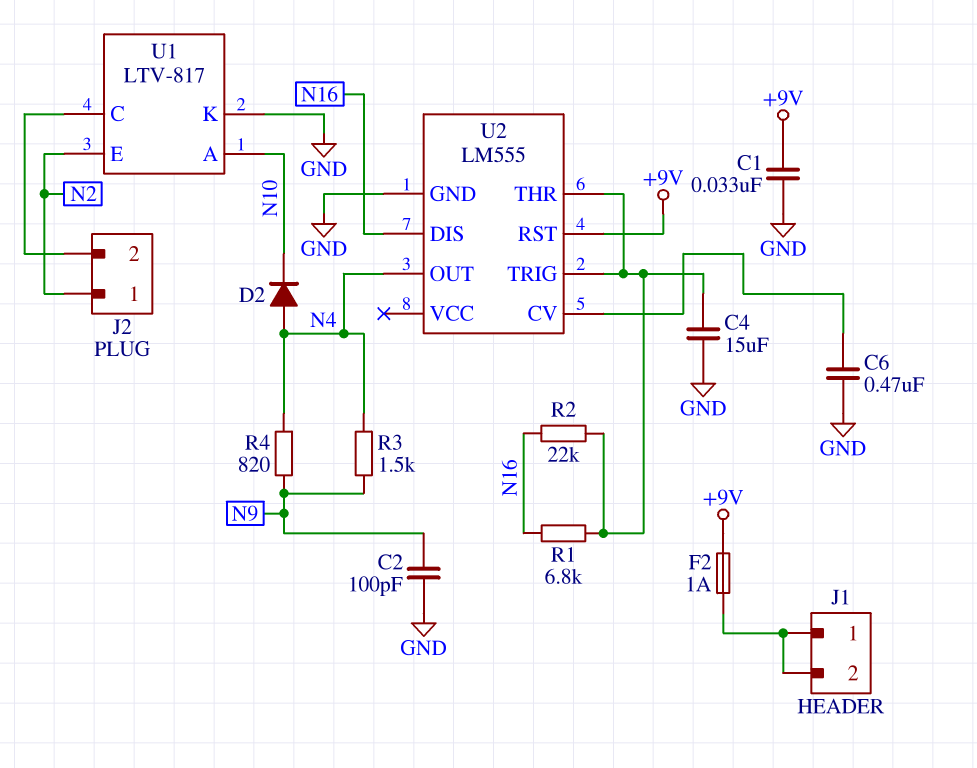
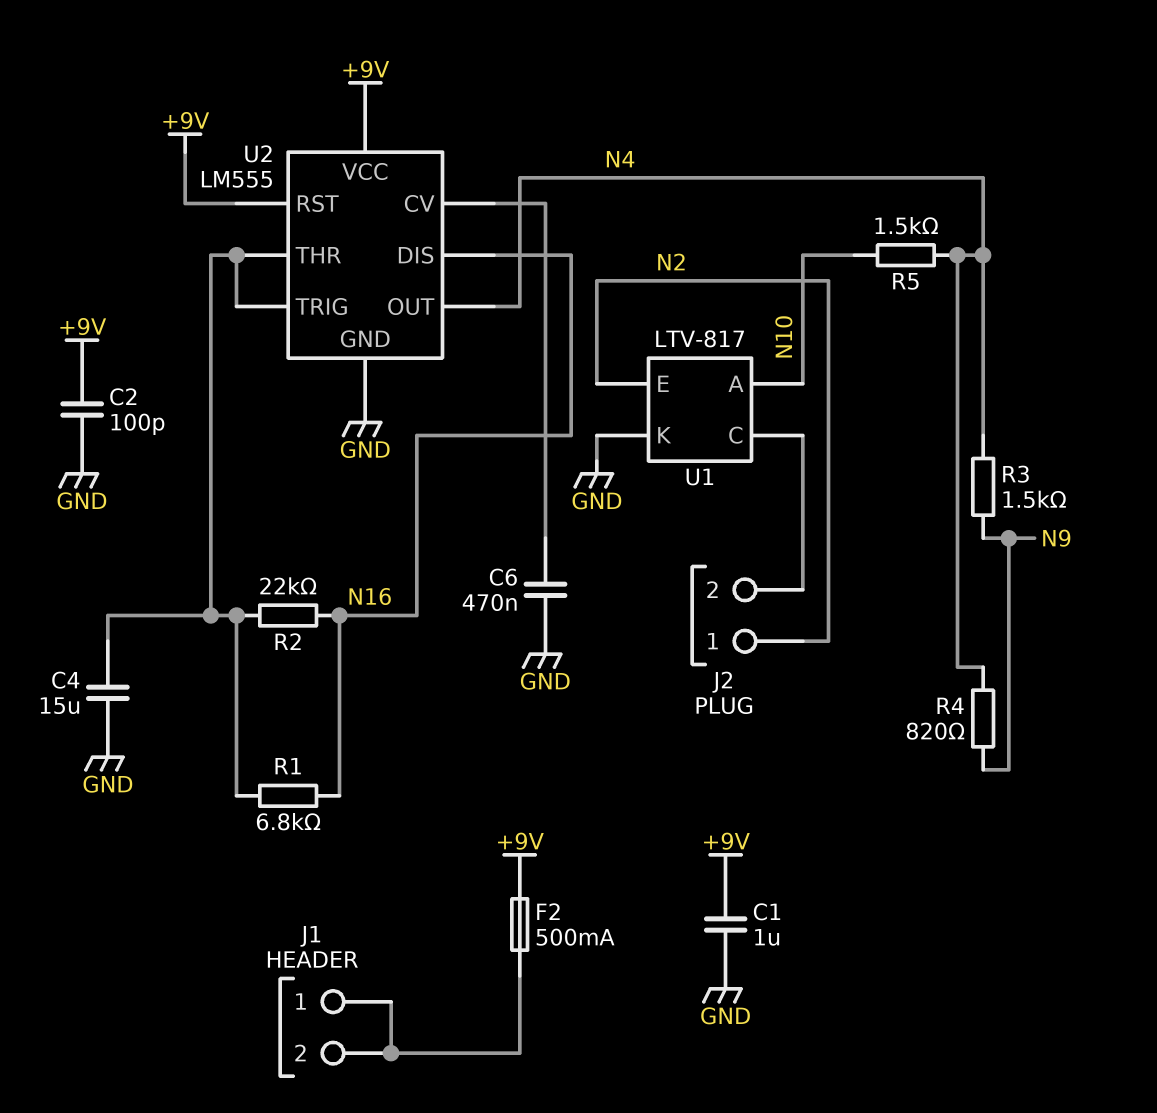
C1: 33nF (+9V, GND) -> 1uF (+9V, GND)
C2: 100pF (GND, N9) -> 100pF (+9V, GND)
D2: diode (A N4, K N10) -> none
F2: 1A (+9V, J1/1) -> 500mA (+9V, J1/1)
R5: none -> 1.5k (N4, N10)
U2 pin VCC: none -> +9V

